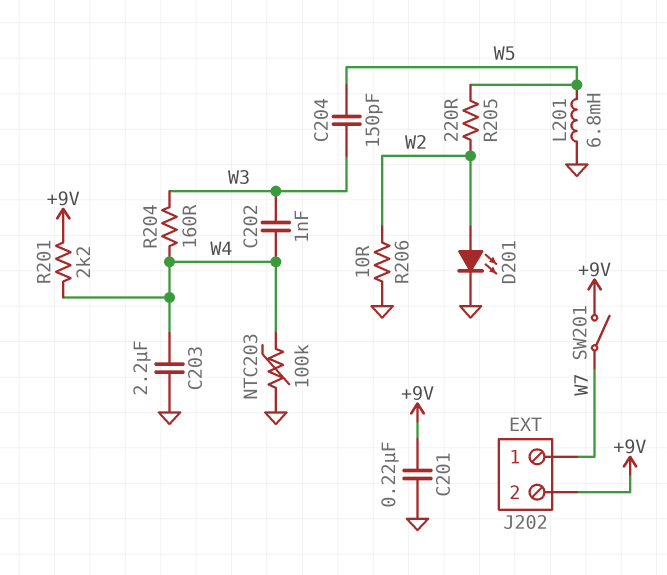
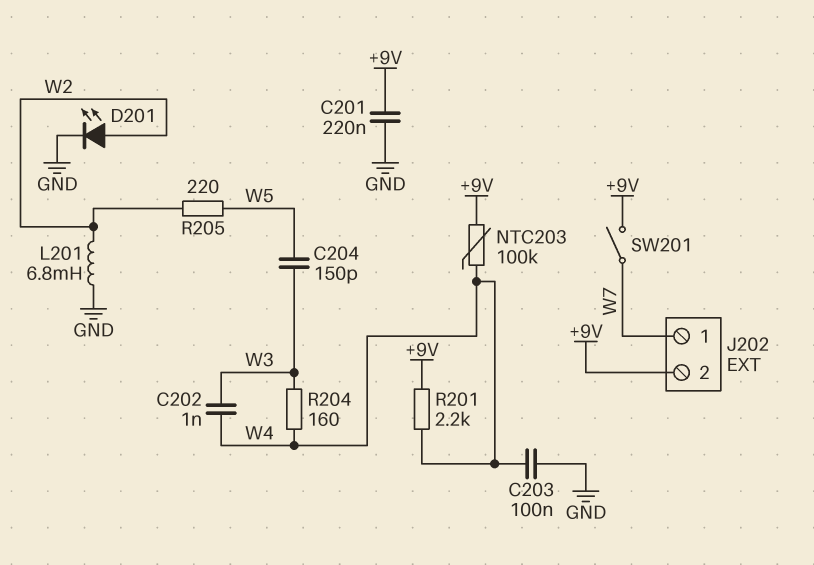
C203: 2.2uF (GND, W4) -> 100nF (GND, W4)
L201: 6.8mH (GND, W5) -> 6.8mH (GND, W2)
NTC203: 100k (GND, W4) -> 100k (+9V, W4)
R206: 10 (GND, W2) -> none

